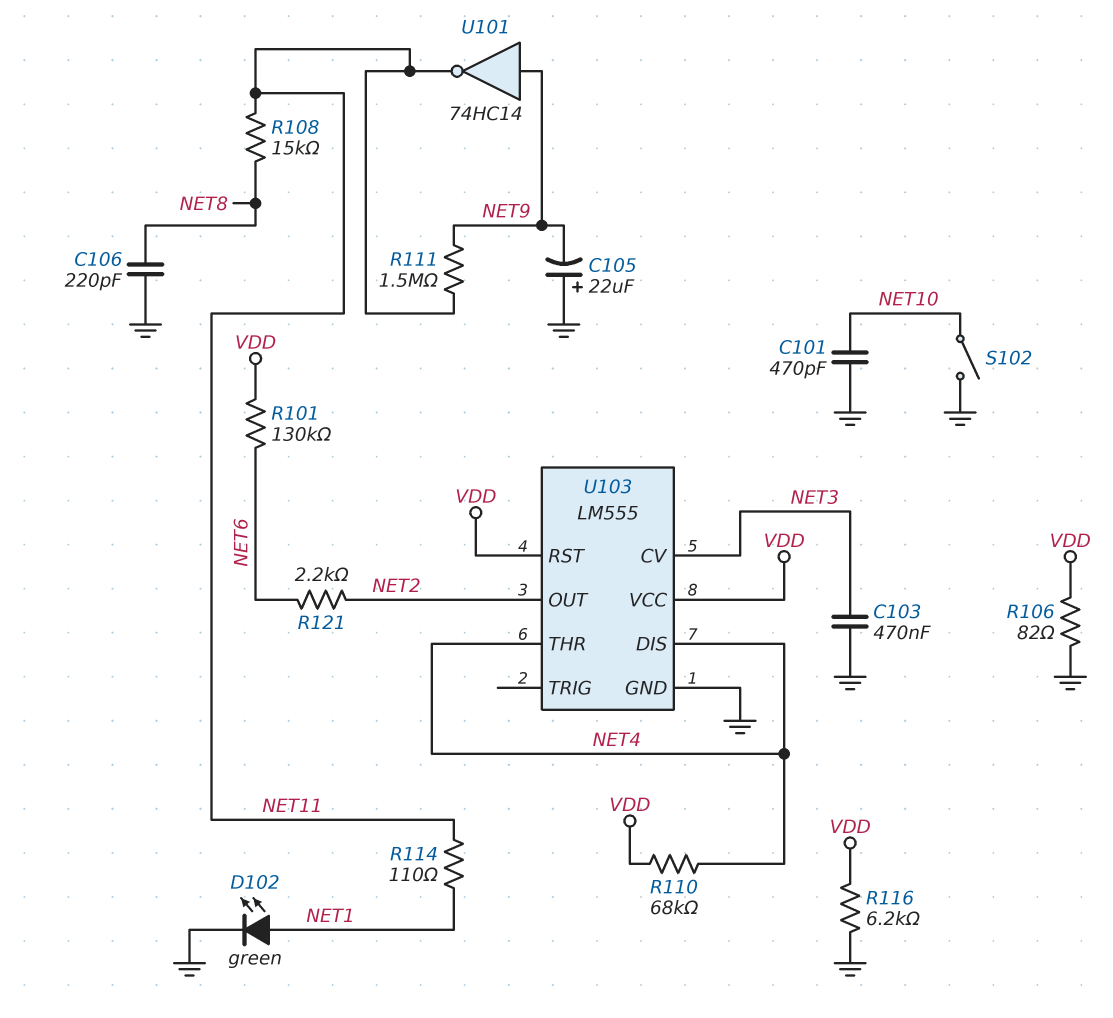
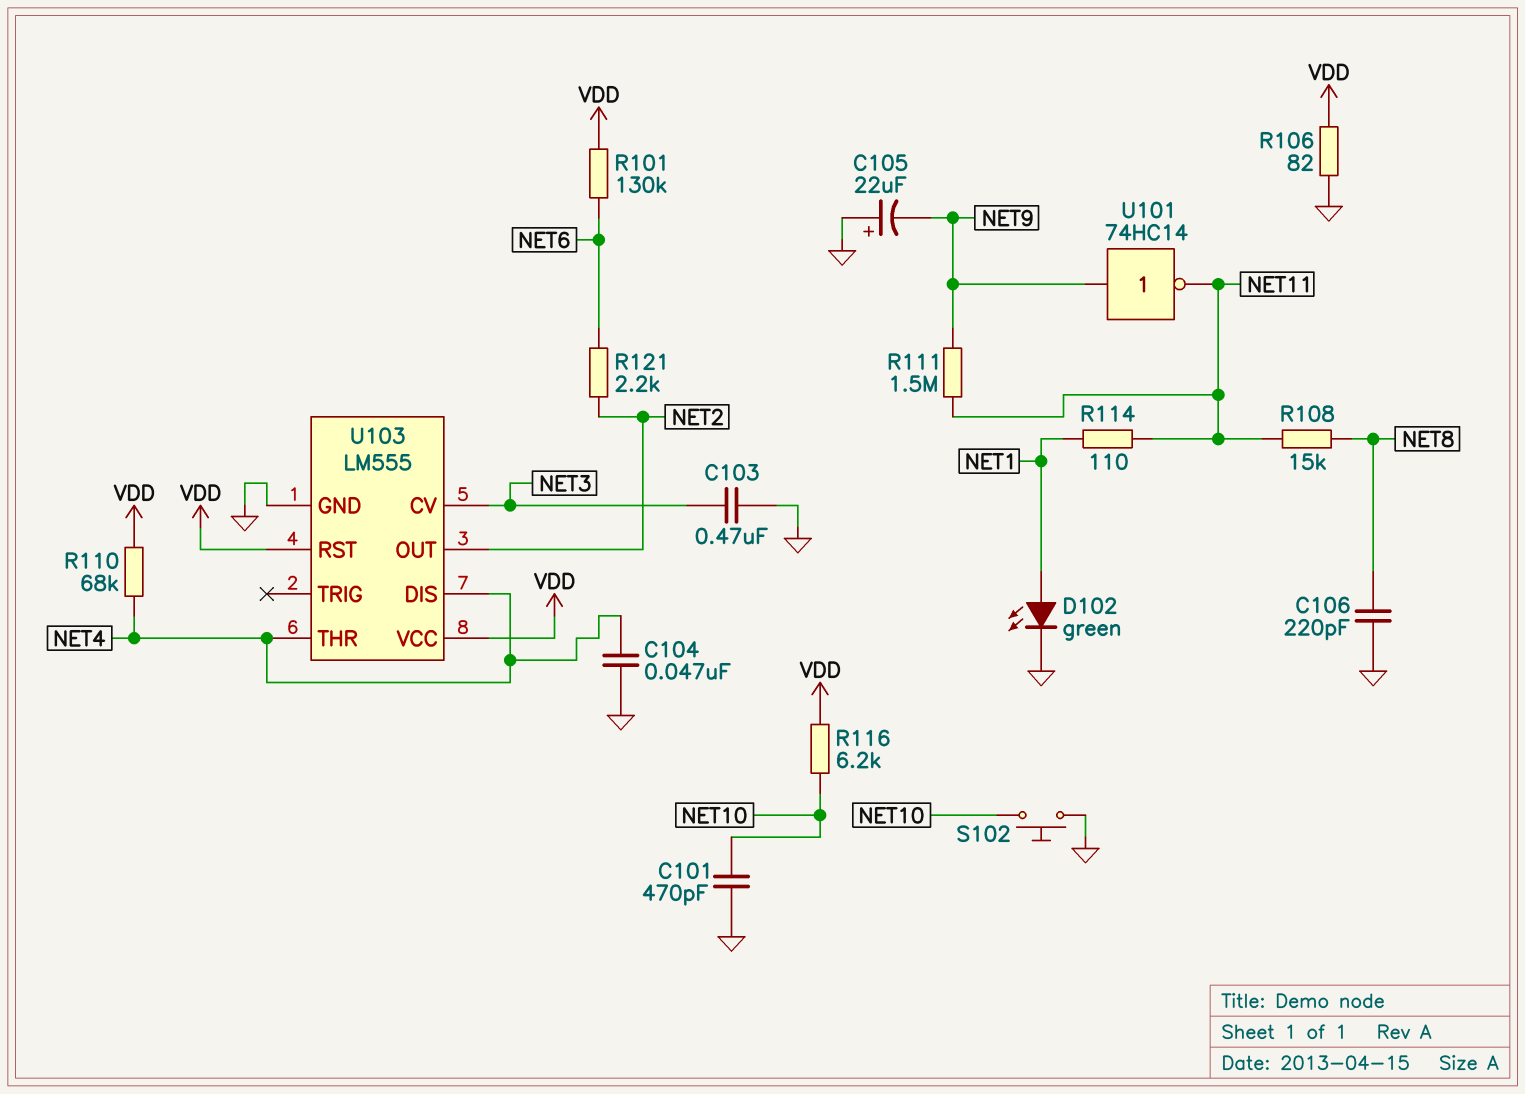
C104: none -> 47nF (GND, NET4)
R116: 6.2k (GND, VDD) -> 6.2k (NET10, VDD)
S102: switch (GND, NET10) -> button (GND, NET10)

